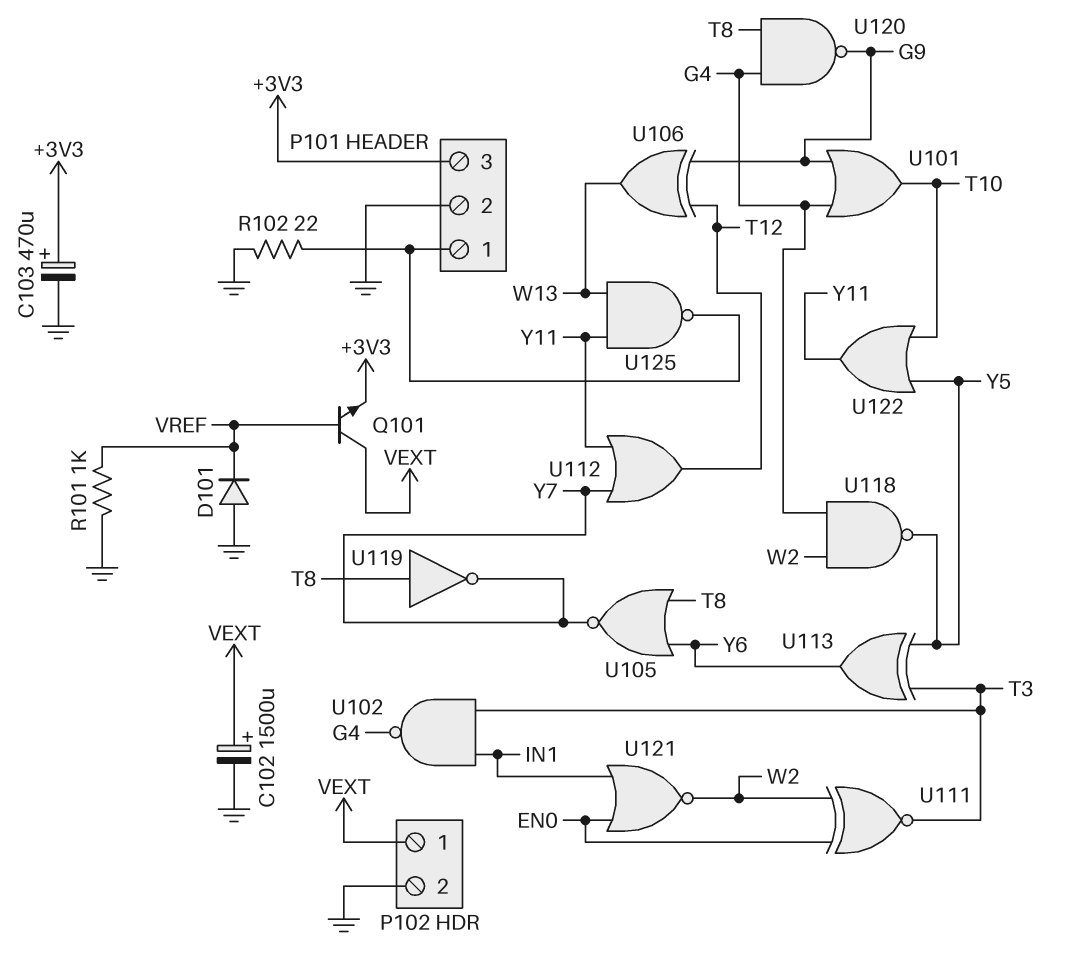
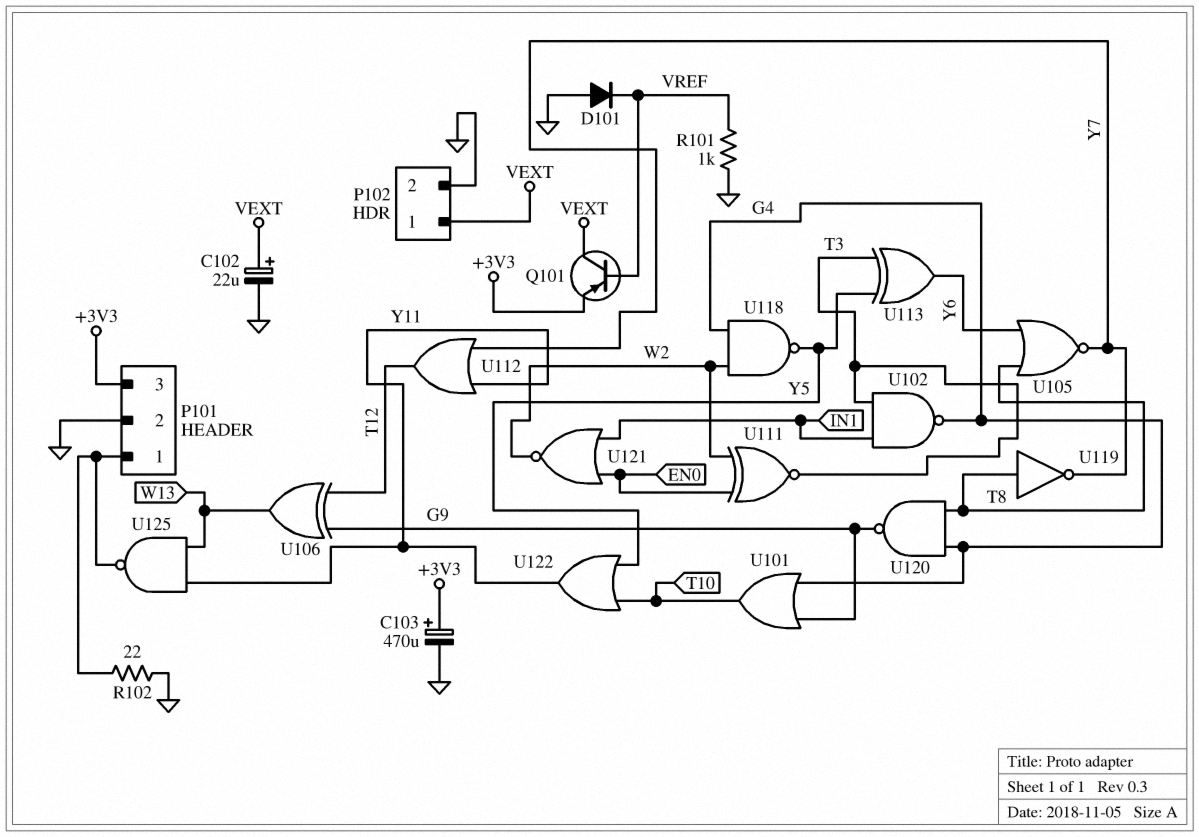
C102: 1500uF (plus VEXT, minus GND) -> 22uF (plus VEXT, minus GND)
Q101: NPN (B VREF, C VEXT, E +3V3) -> PNP (B VREF, C VEXT, E +3V3)

